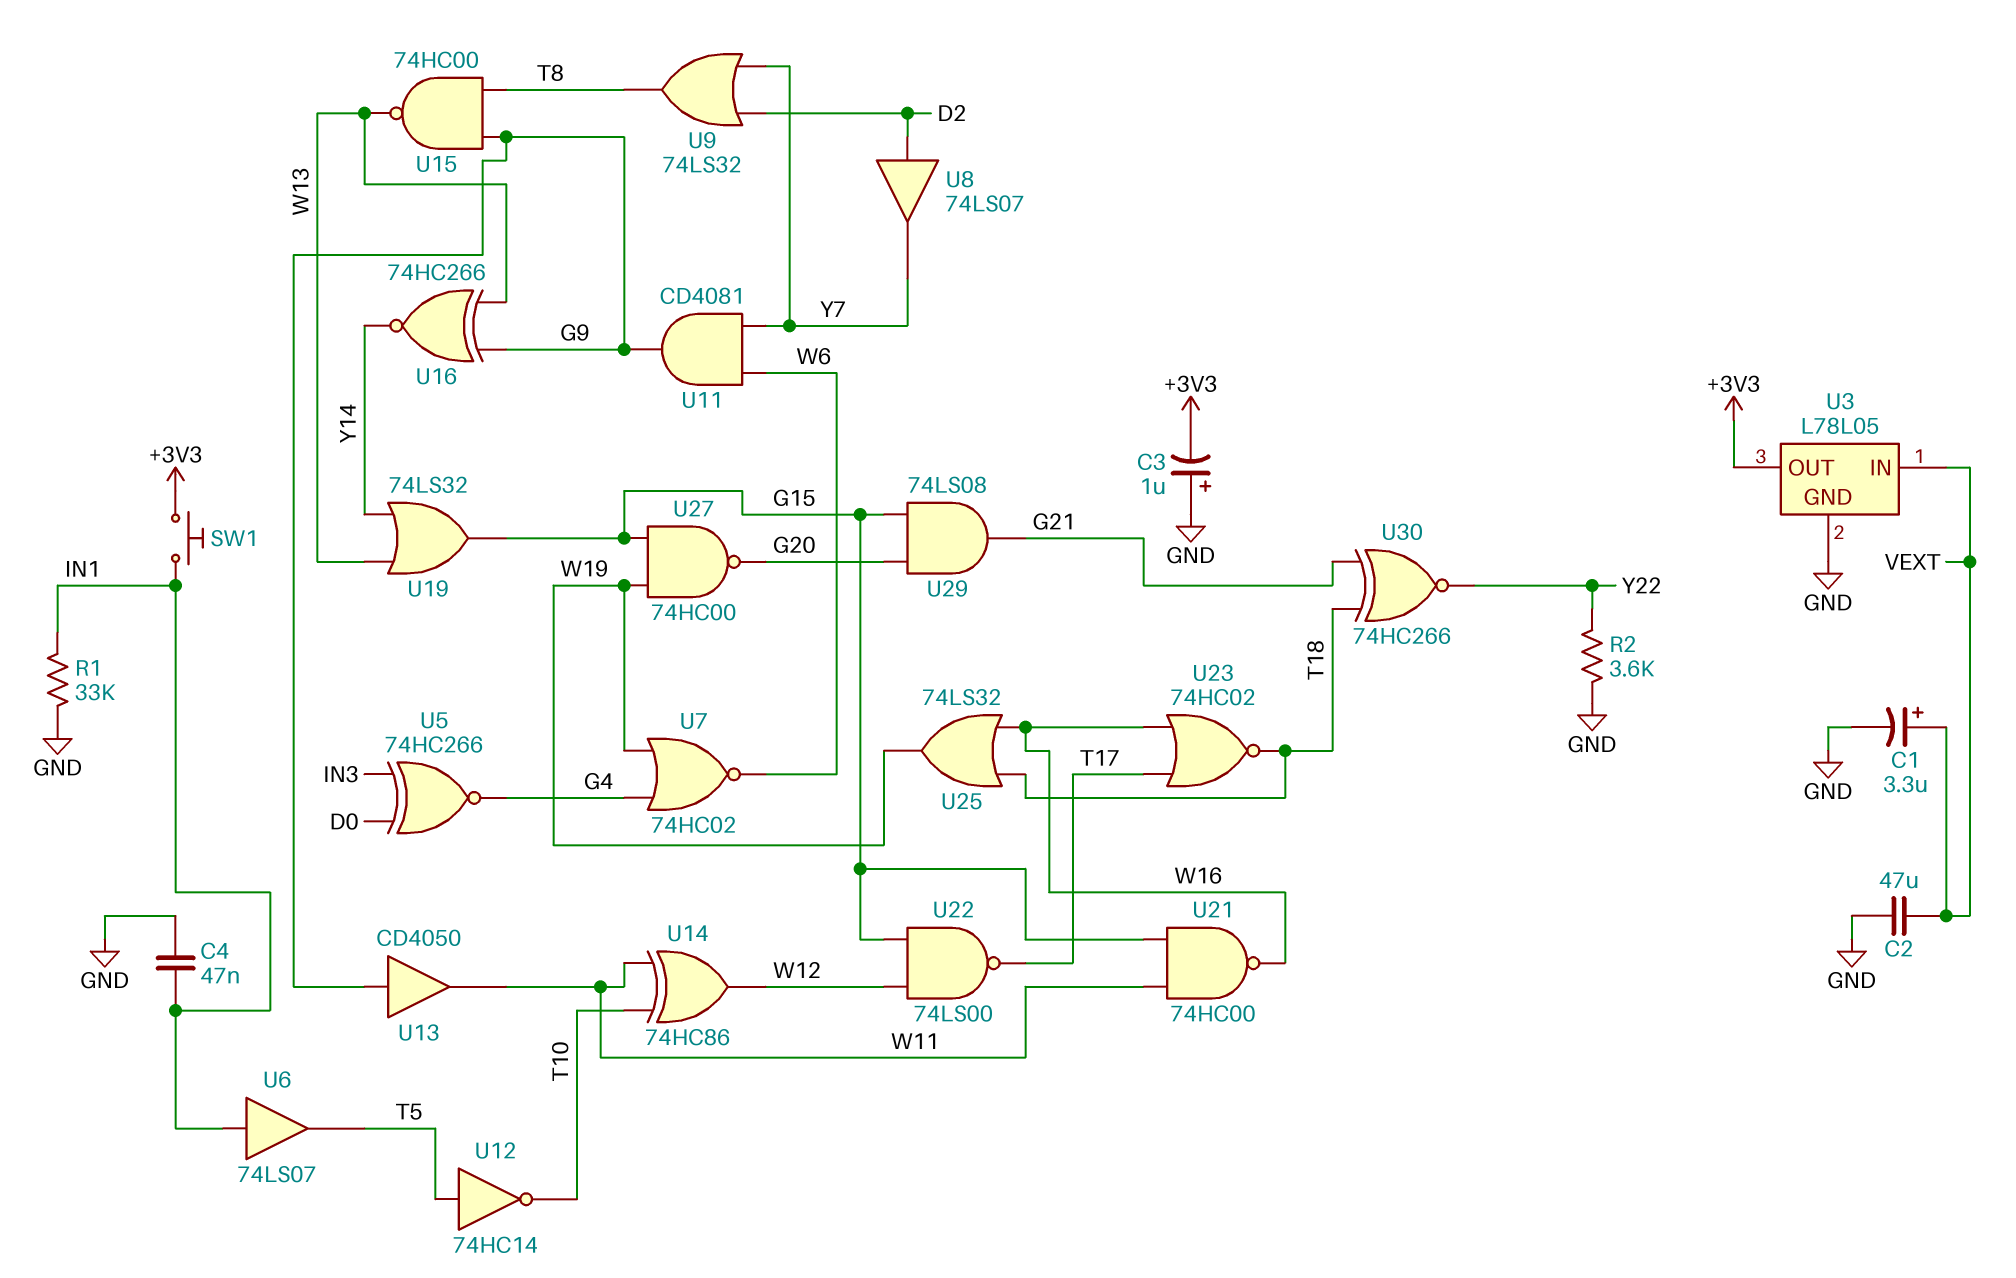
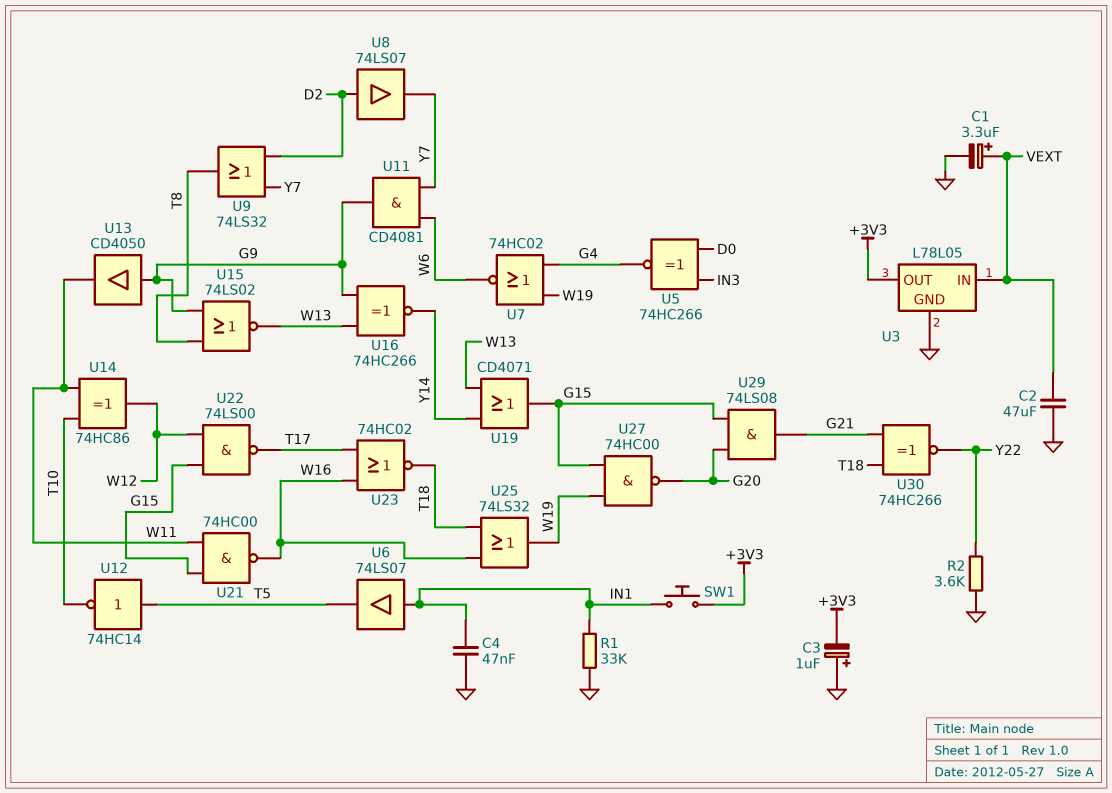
U15: NAND 74HC00 (in G9, in T8, out W13) -> NOR 74LS02 (in G9, in T8, out W13)
U19: OR 74LS32 (in W13, in Y14, out G15) -> OR CD4071 (in W13, in Y14, out G15)

